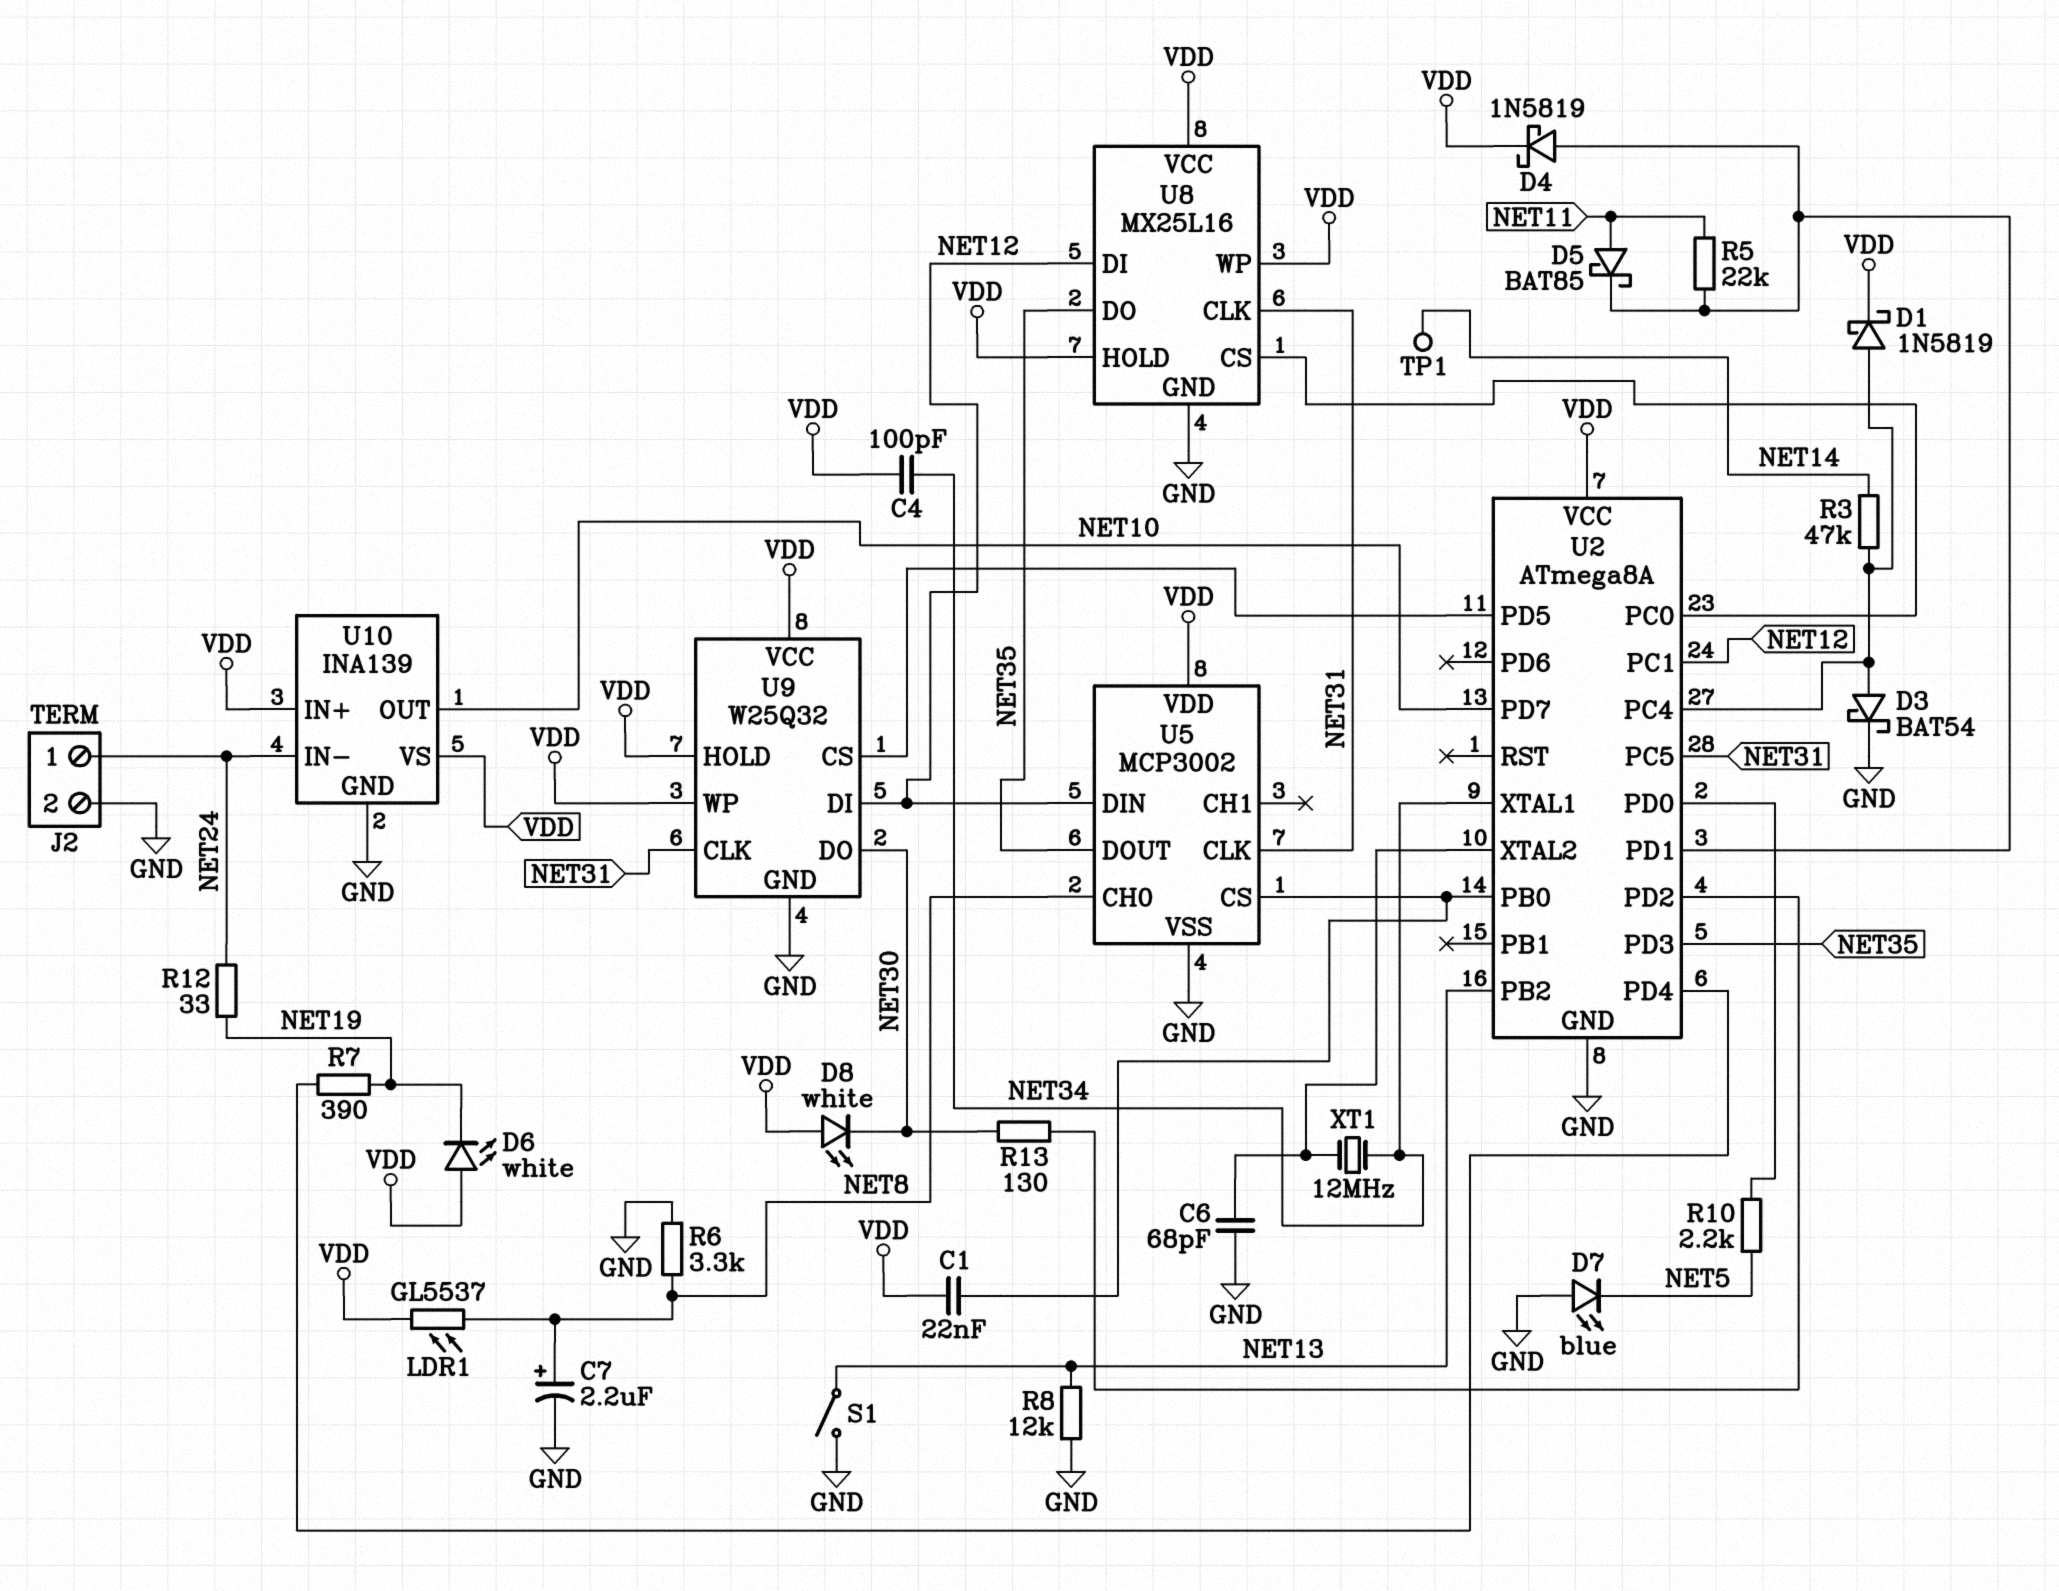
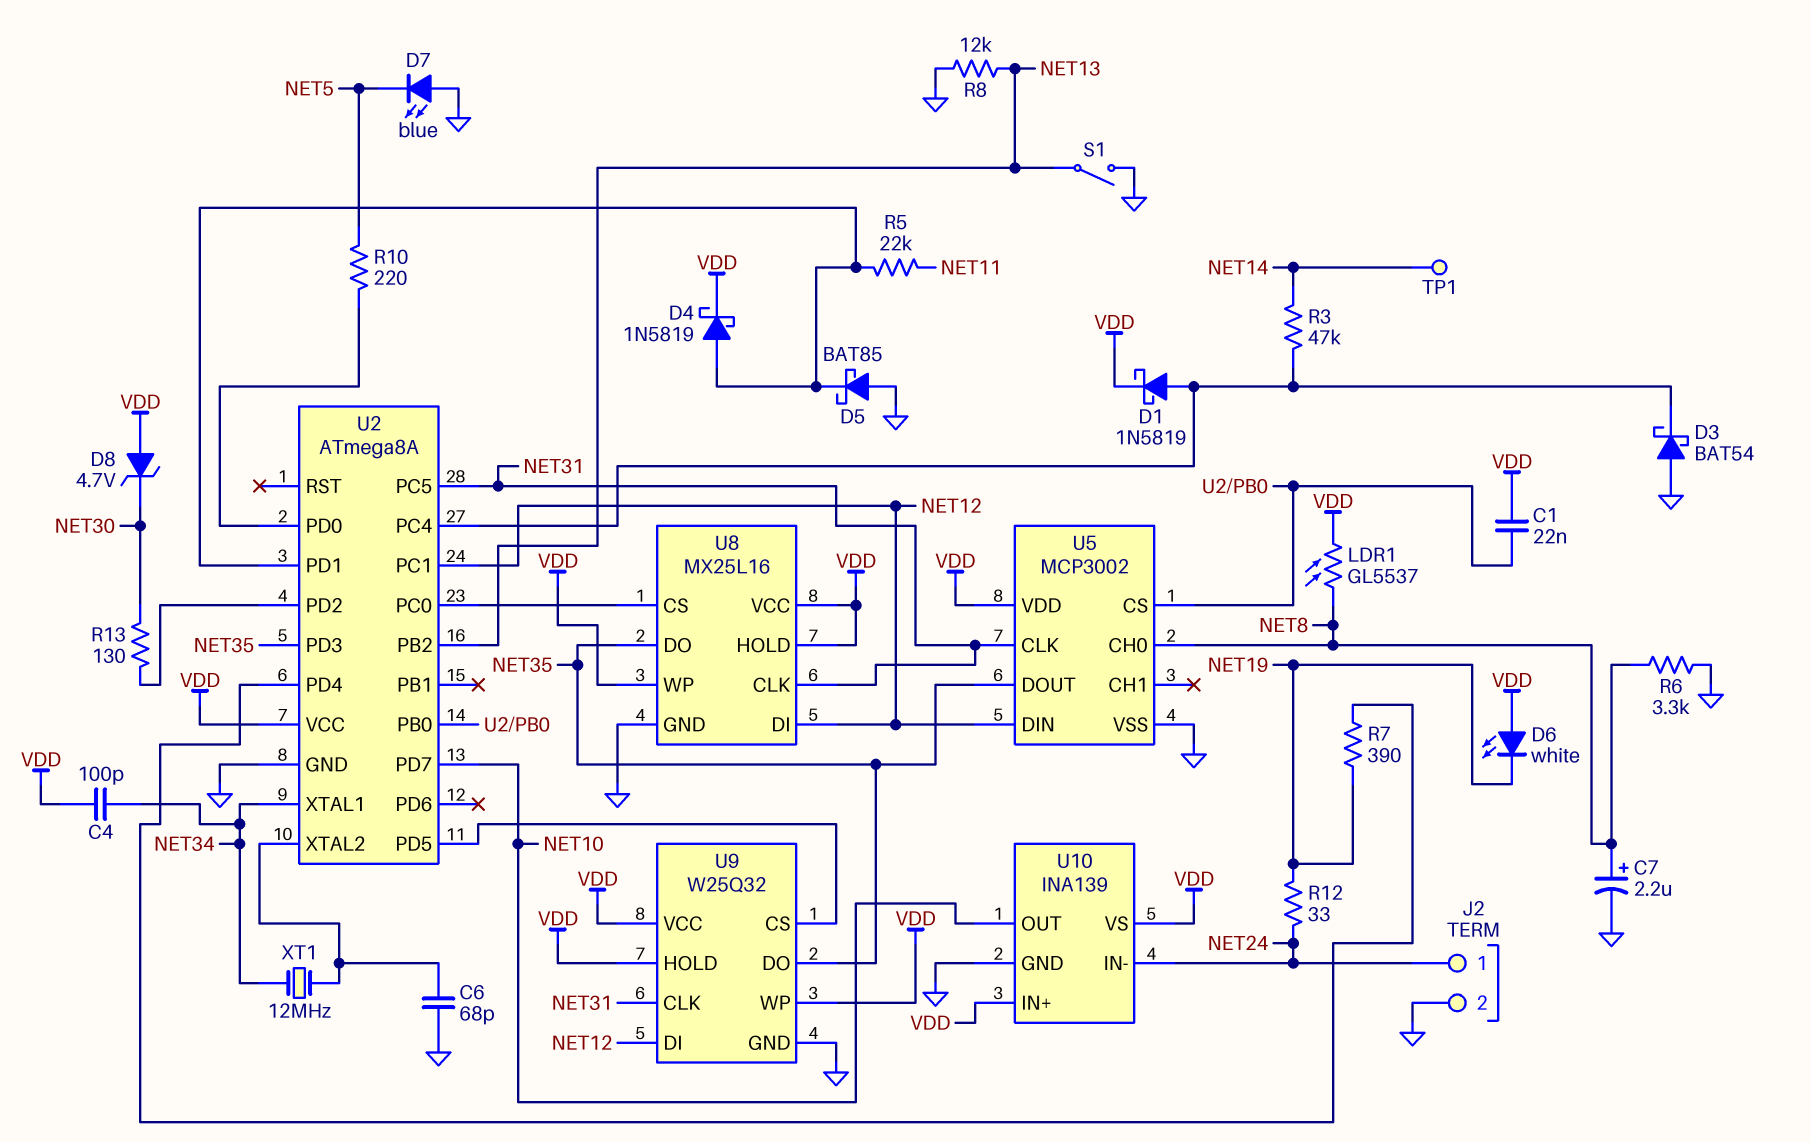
D3: schottky BAT54 (A U2/PC4, K GND) -> schottky BAT54 (A GND, K U2/PC4)
D5: schottky BAT85 (A NET11, K U2/PD1) -> schottky BAT85 (A GND, K U2/PD1)
D8: LED white (A VDD, K NET30) -> zener 4.7V (A VDD, K NET30)
R10: 2.2k (NET5, U2/PD0) -> 220 (NET5, U2/PD0)
U9 pin DO: NET30 -> NET35

